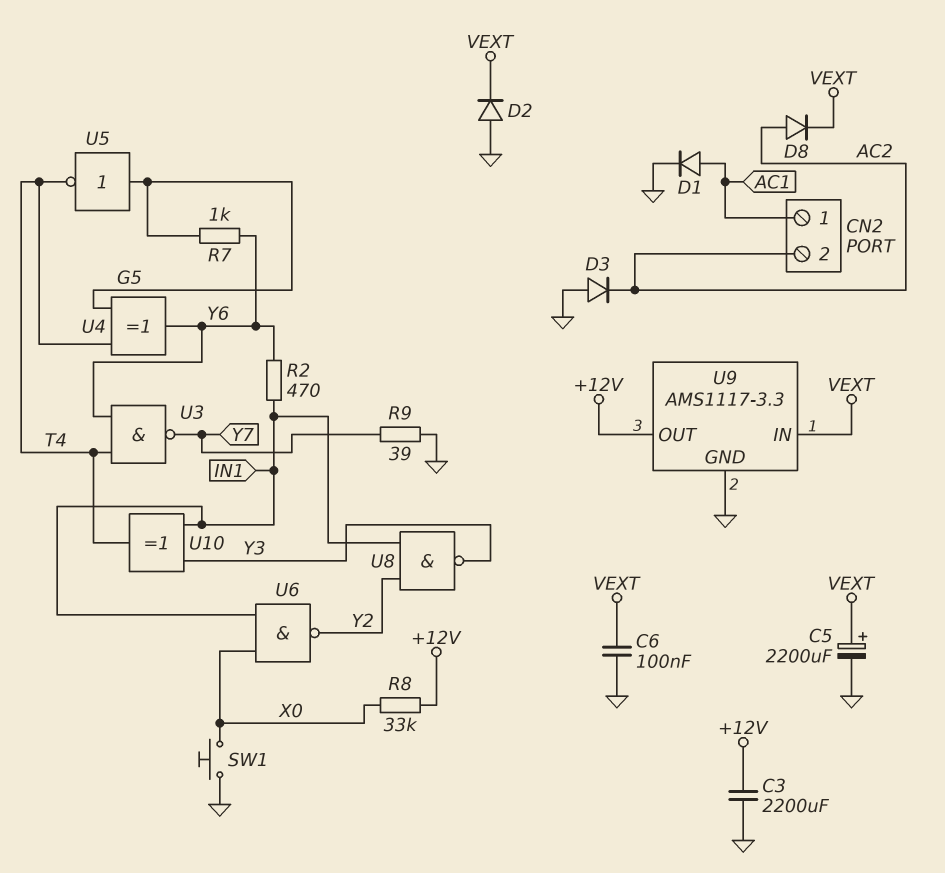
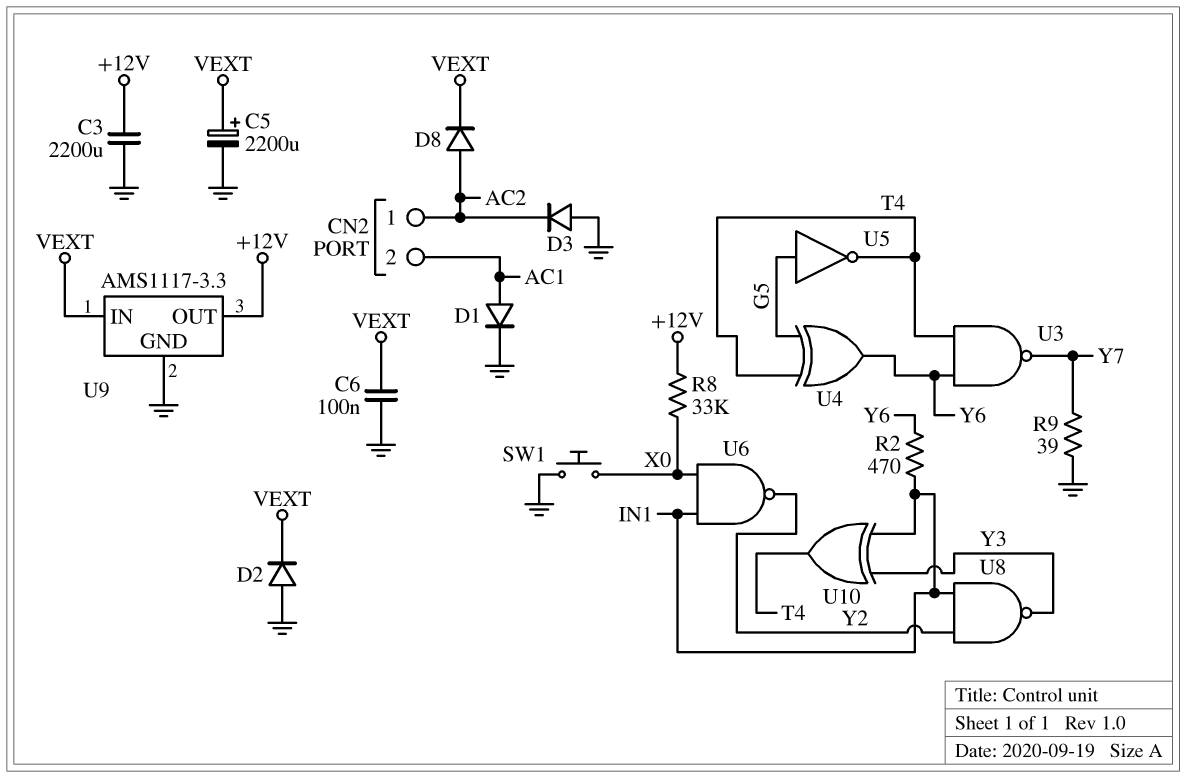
CN2 pin 1: AC1 -> AC2
CN2 pin 2: AC2 -> AC1
R7: 1k (G5, Y6) -> none

